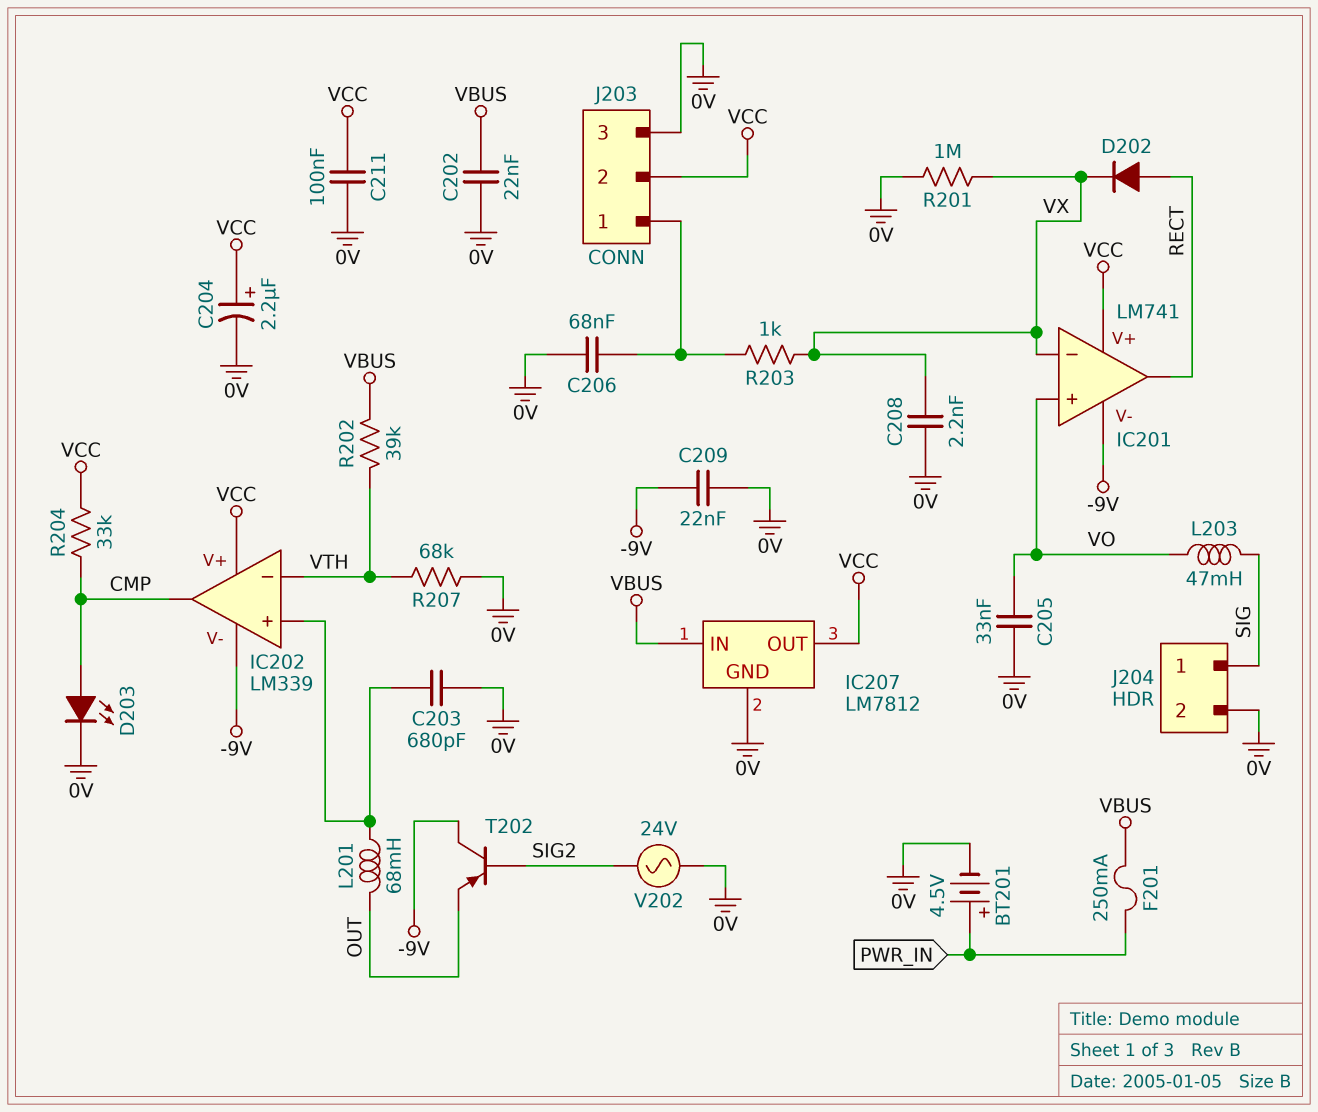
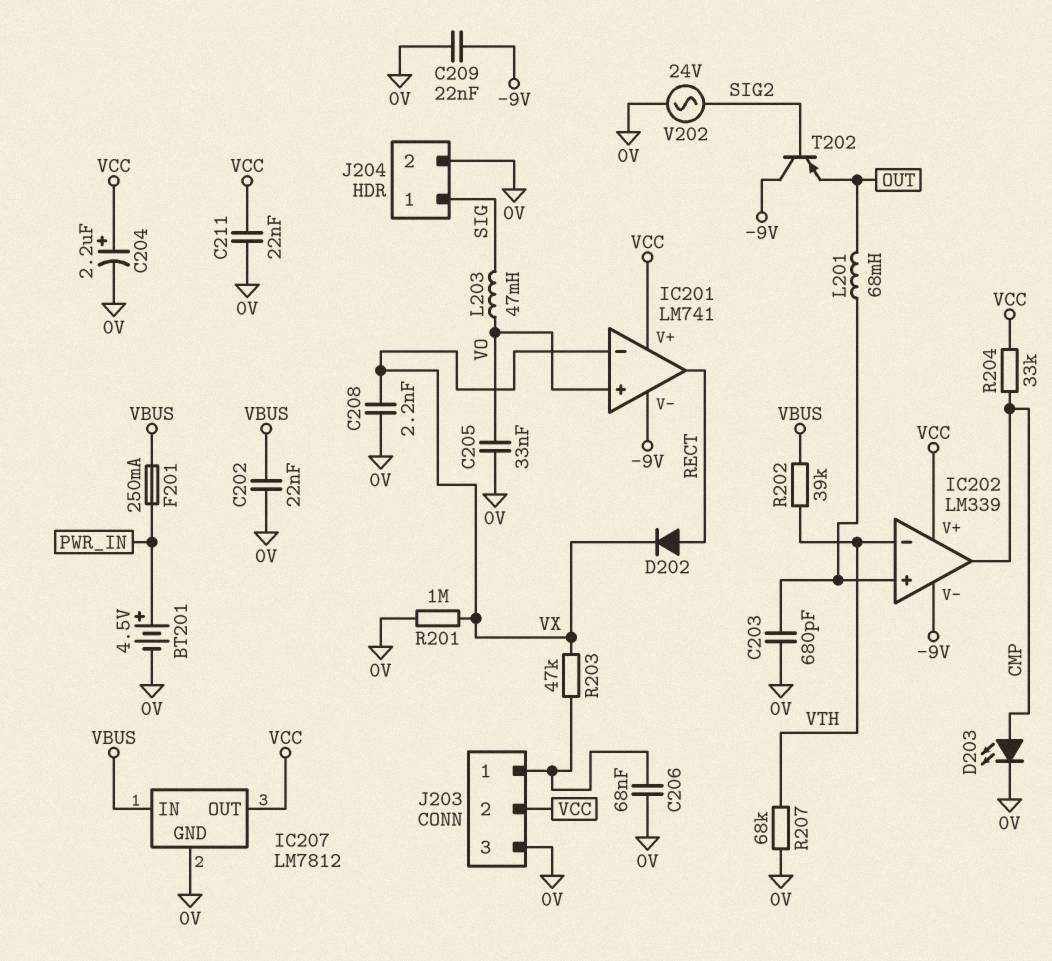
C211: 100nF (0V, VCC) -> 22nF (0V, VCC)
R203: 1k (J203/1, VX) -> 47k (J203/1, VX)

